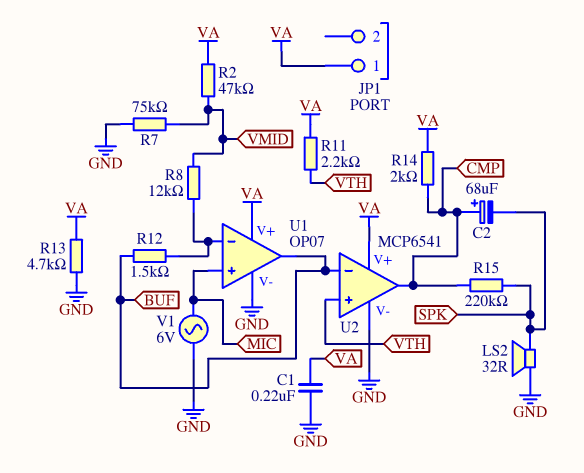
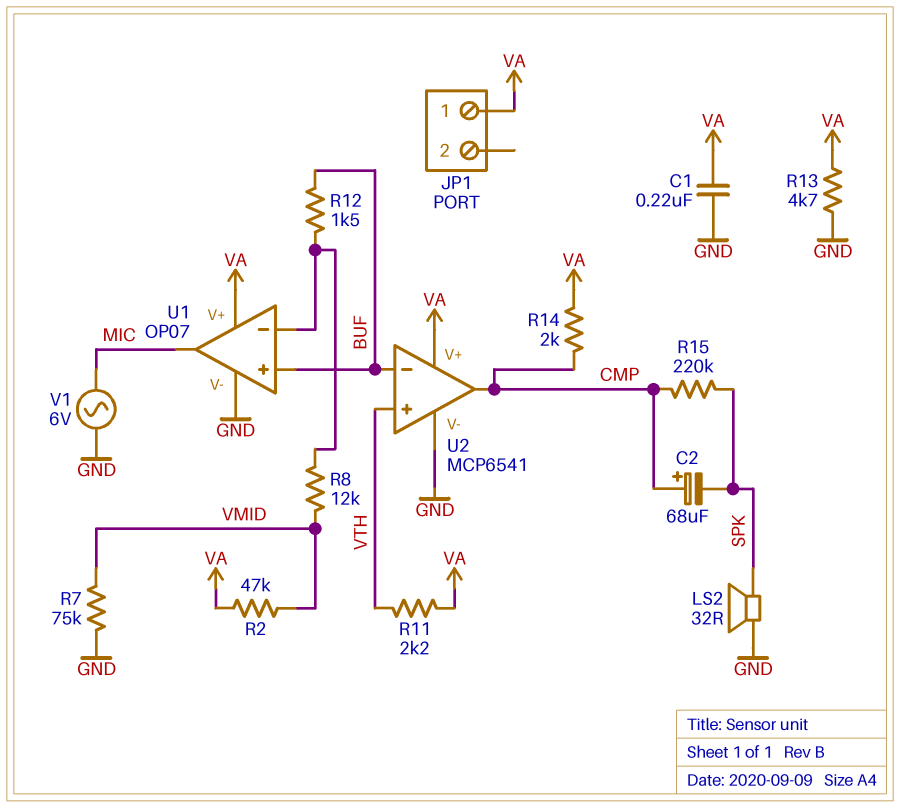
U1 pin in+: MIC -> BUF
U1 pin out: BUF -> MIC

